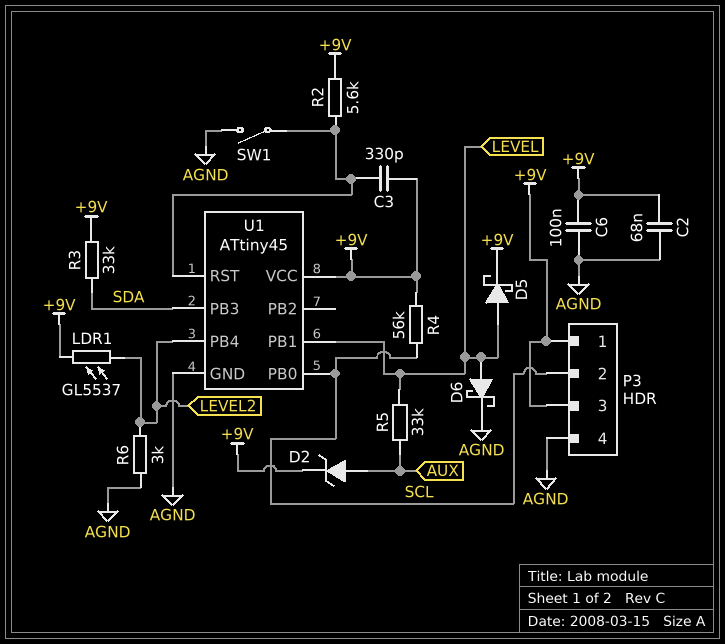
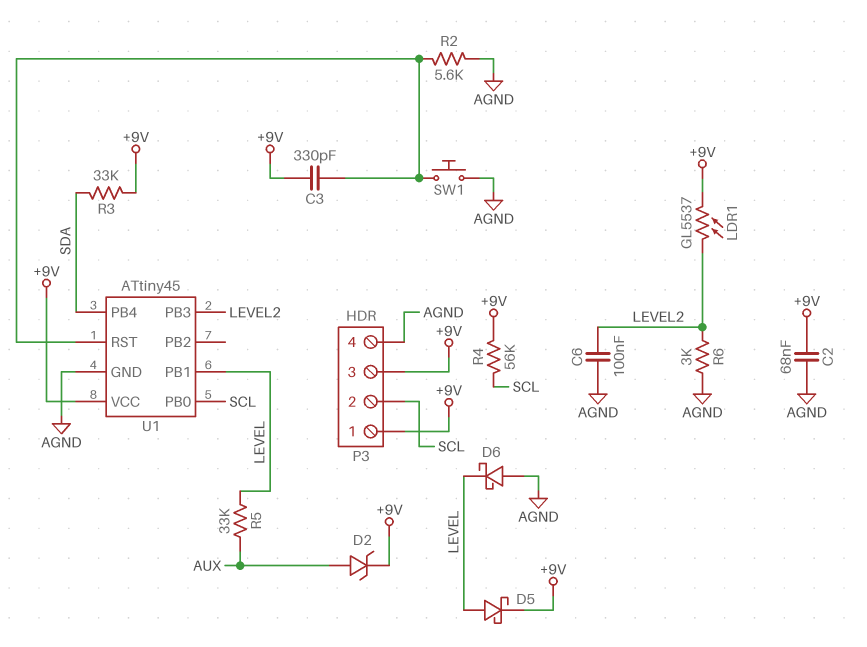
C6: 100nF (+9V, AGND) -> 100nF (AGND, LEVEL2)
D6: schottky (A LEVEL, K AGND) -> schottky (A AGND, K LEVEL)
R2: 5.6k (+9V, U1/RST) -> 5.6k (AGND, U1/RST)
SW1: switch (AGND, U1/RST) -> button (AGND, U1/RST)
U1 pin PB3: SDA -> LEVEL2
U1 pin PB4: LEVEL2 -> SDA

